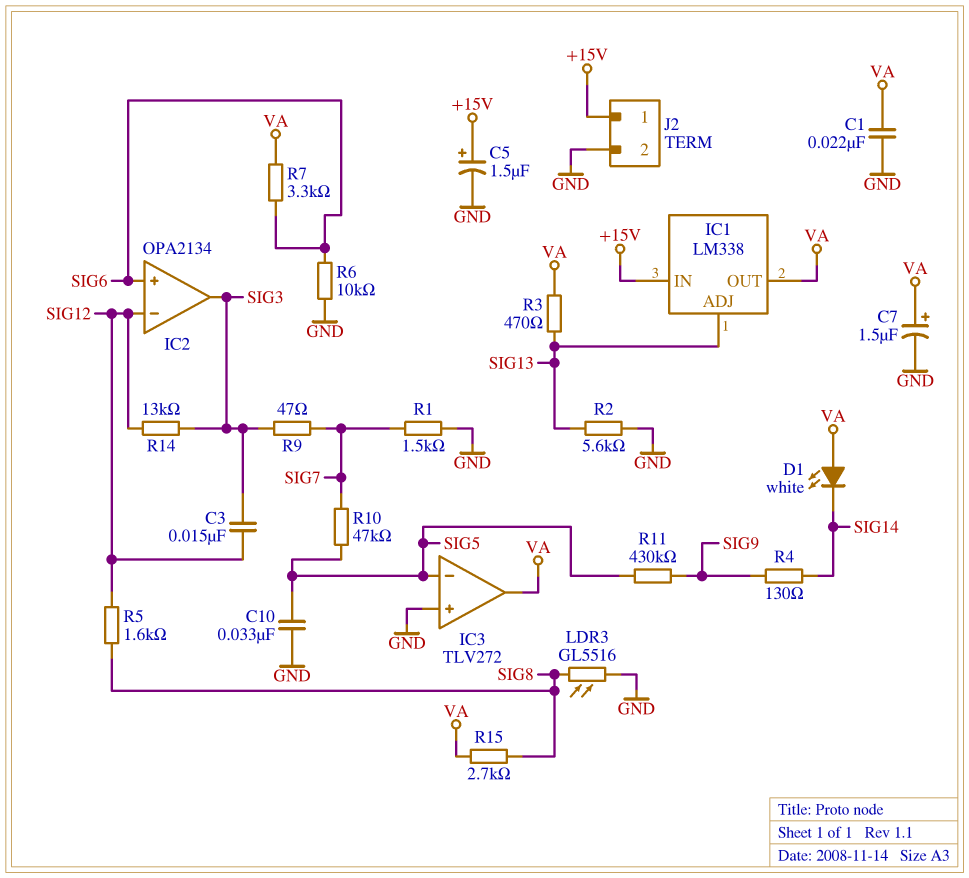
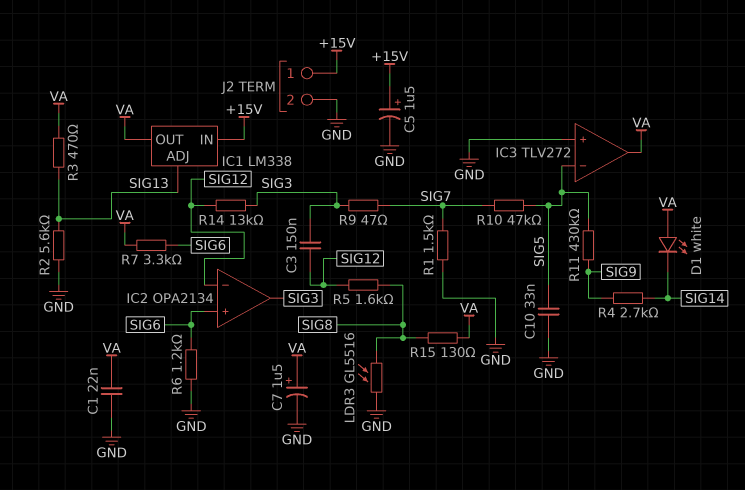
C3: 15nF (SIG3, SIG12) -> 150nF (SIG3, SIG12)
R4: 130 (SIG9, SIG14) -> 2.7k (SIG9, SIG14)
R6: 10k (GND, SIG6) -> 1.2k (GND, SIG6)
R15: 2.7k (SIG8, VA) -> 130 (SIG8, VA)

